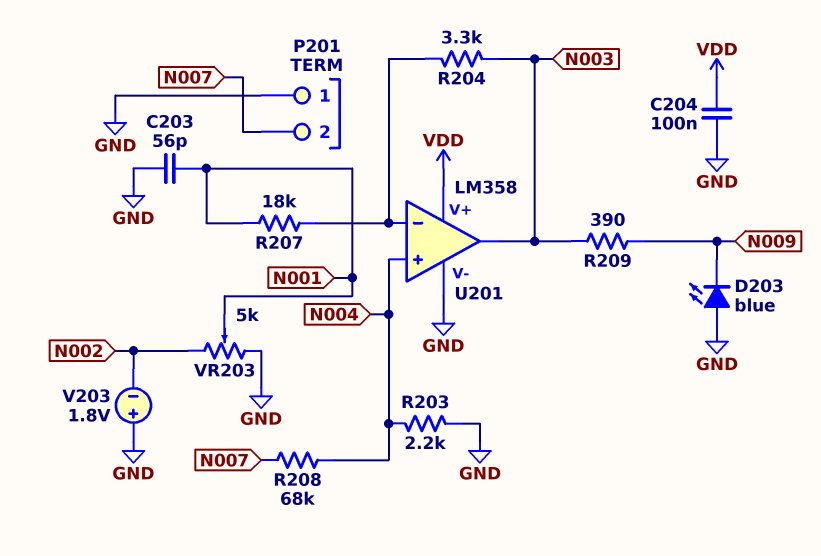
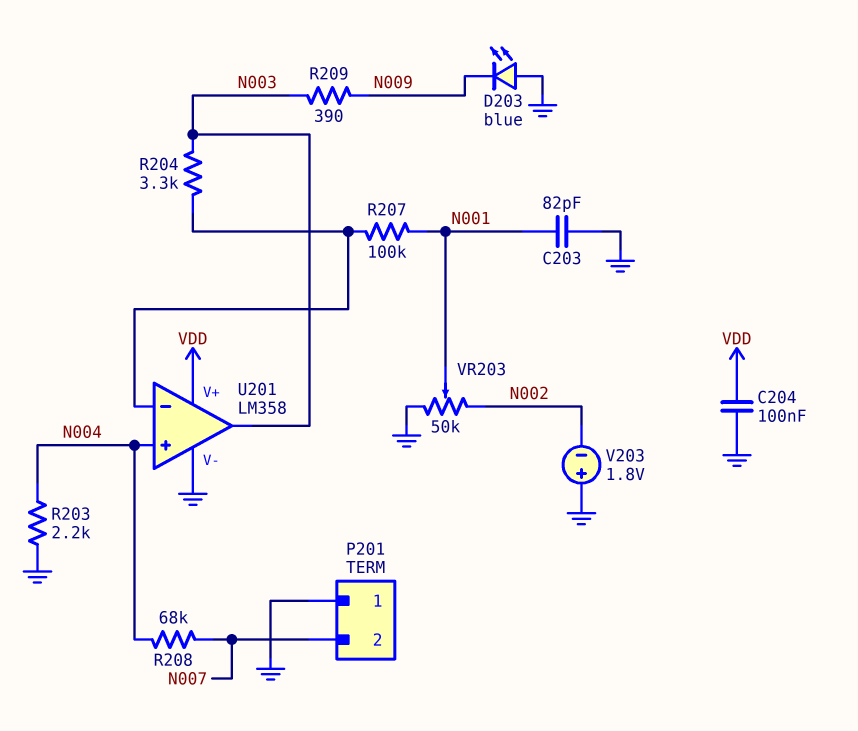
C203: 56pF (GND, N001) -> 82pF (GND, N001)
R207: 18k (N001, U201/in-) -> 100k (N001, U201/in-)
VR203: 5k (GND, N002, wiper N001) -> 50k (GND, N002, wiper N001)

